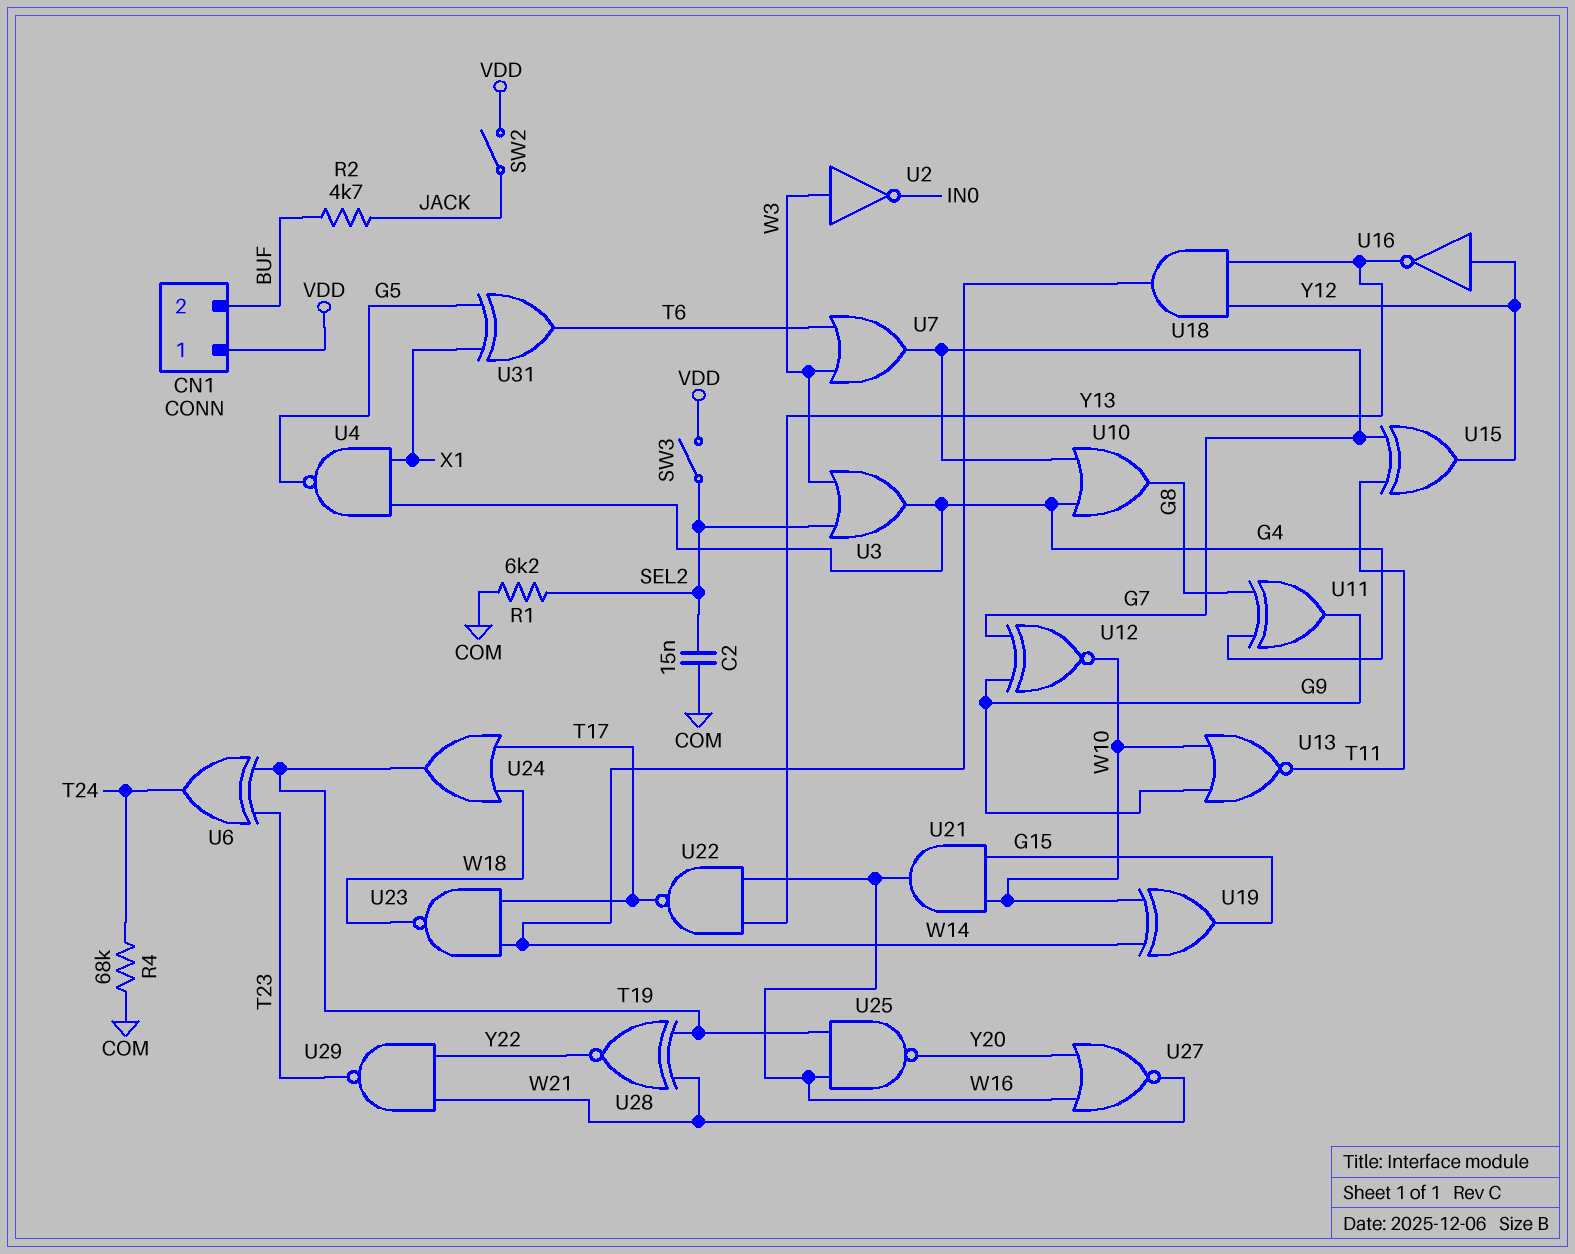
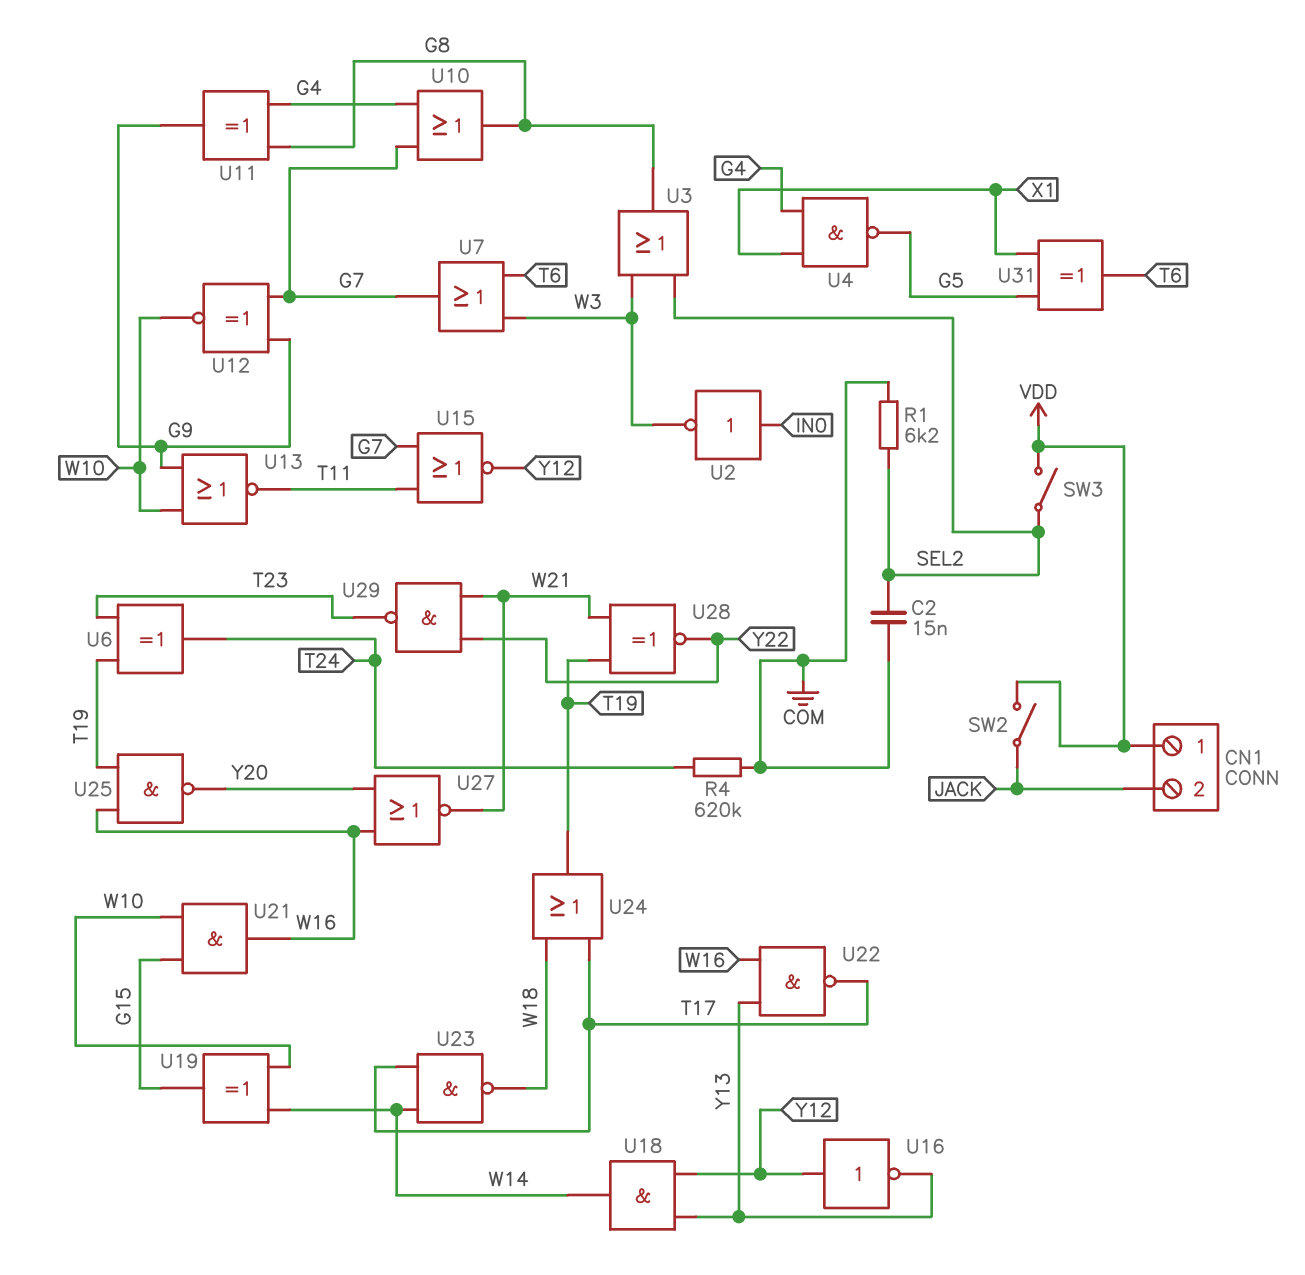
CN1 pin 2: BUF -> JACK
R2: 4.7k (BUF, JACK) -> none
R4: 68k (COM, T24) -> 620k (COM, T24)
U2: NOT (in W3, out IN0) -> NOT (in IN0, out W3)
U3: OR (in SEL2, in W3, out G4) -> OR (in SEL2, in W3, out G8)
U15: XOR (in G7, in T11, out Y12) -> NOR (in G7, in T11, out Y12)

